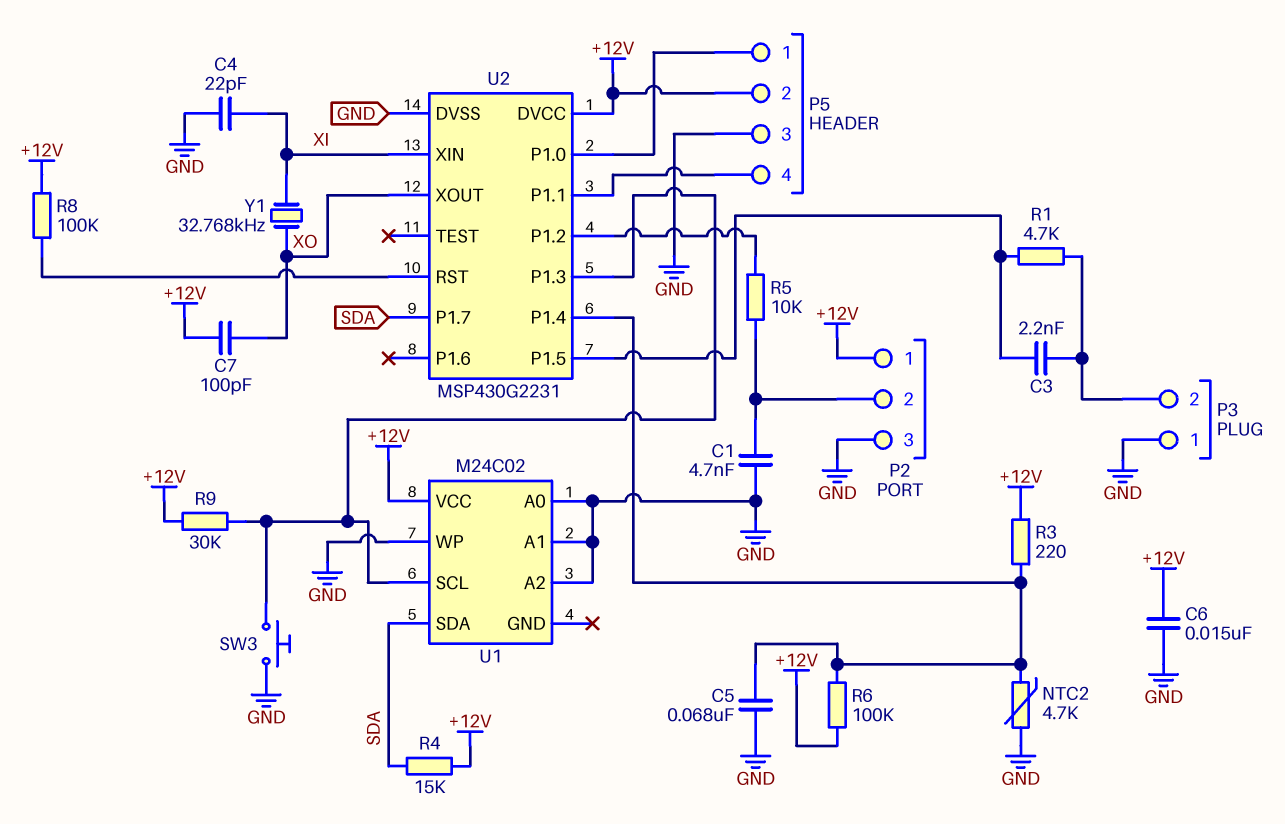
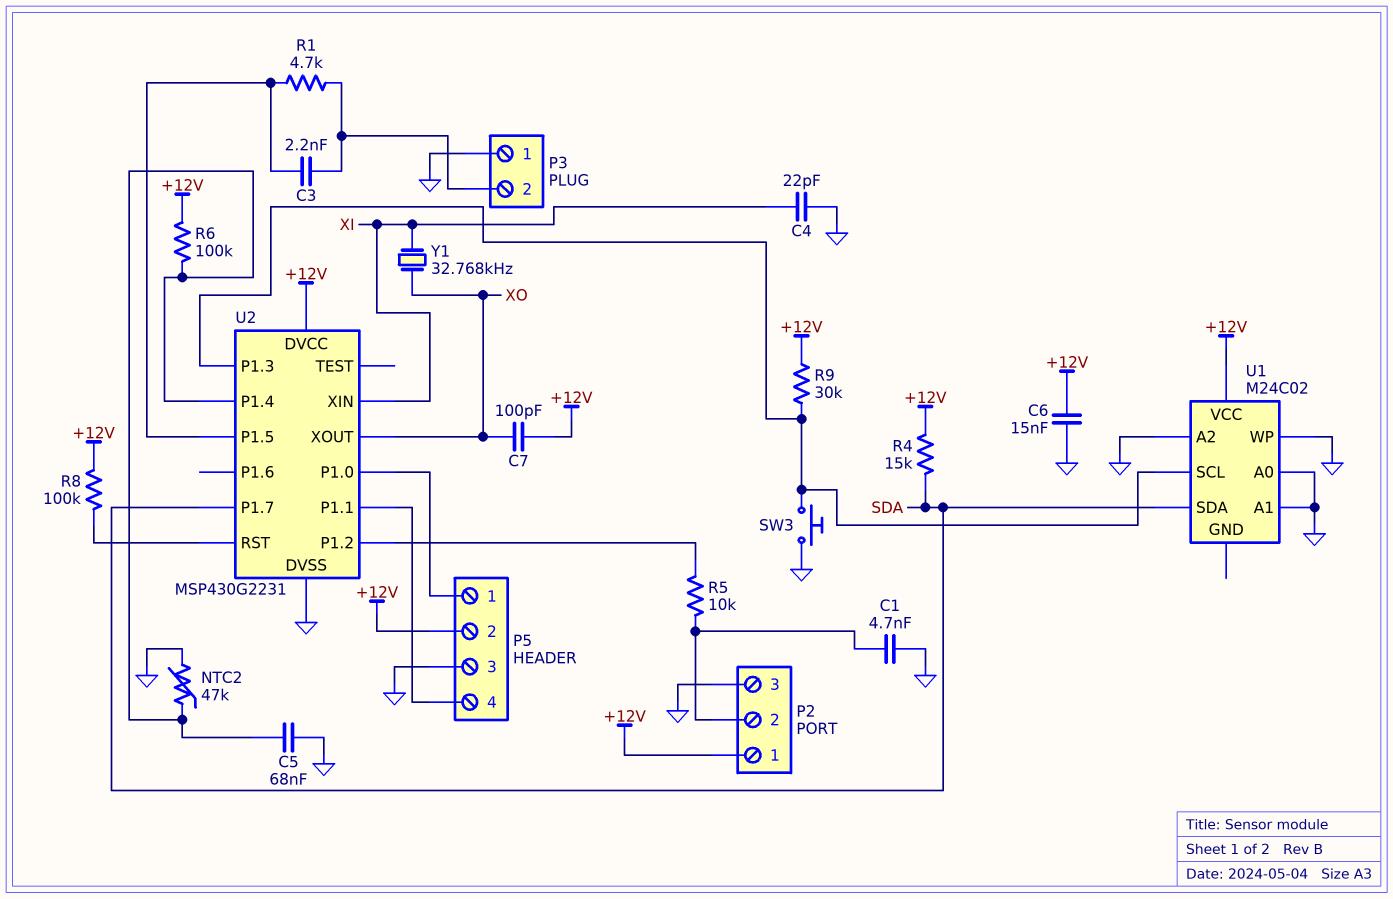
NTC2: 4.7k (GND, U2/P1.4) -> 47k (GND, U2/P1.4)
R3: 220 (+12V, U2/P1.4) -> none

